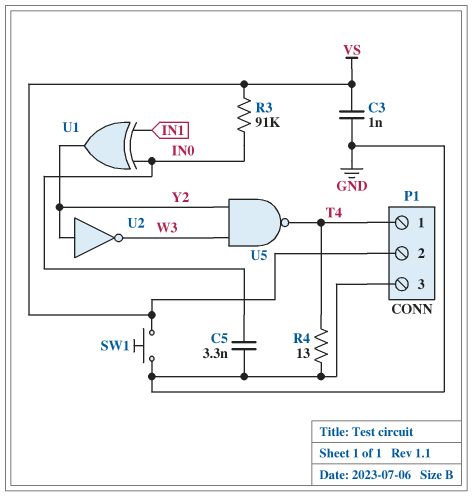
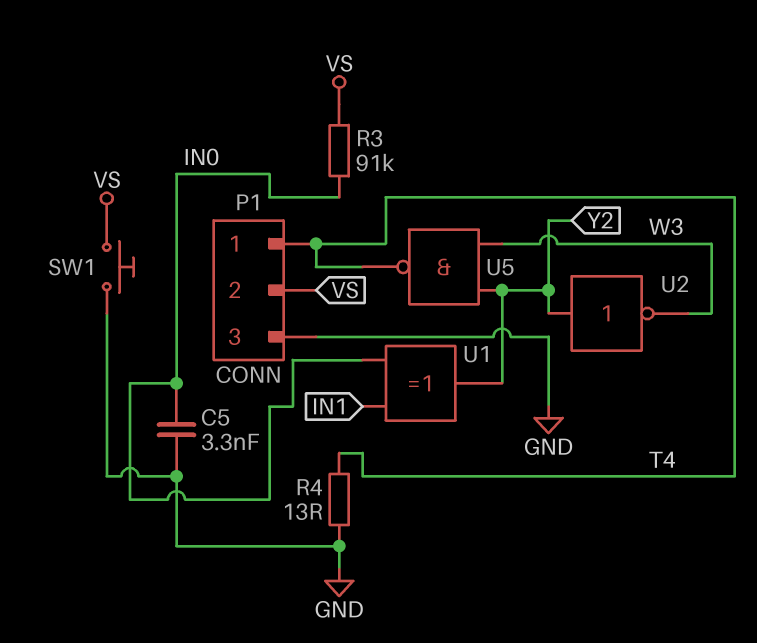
C3: 1nF (GND, VS) -> none

